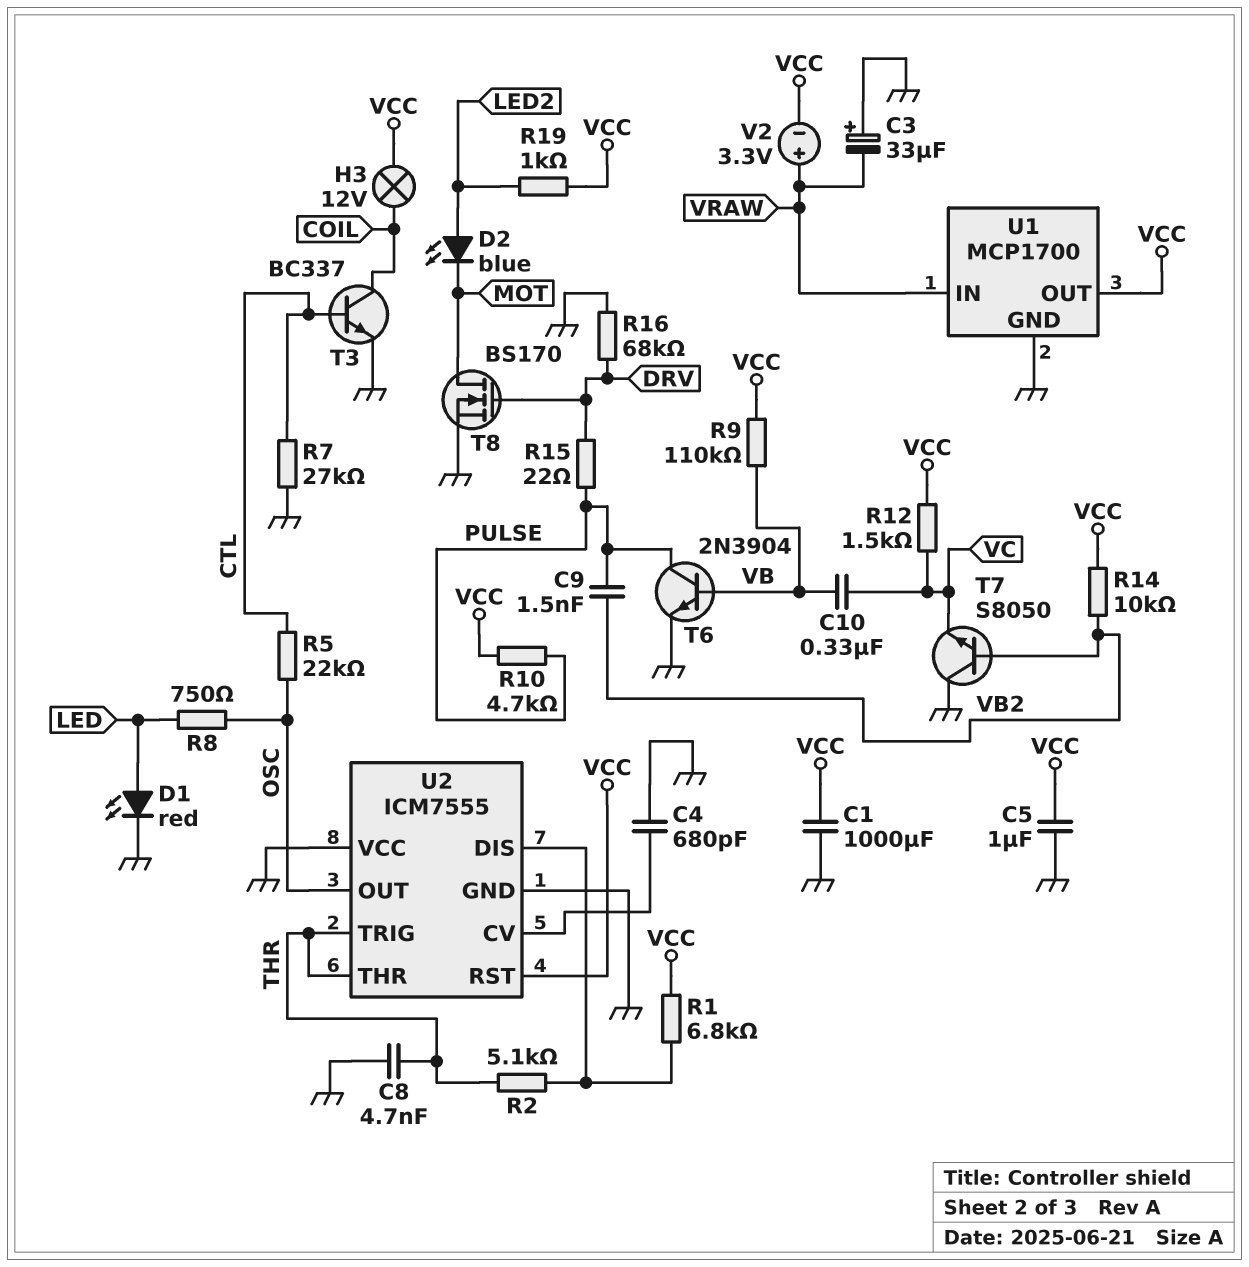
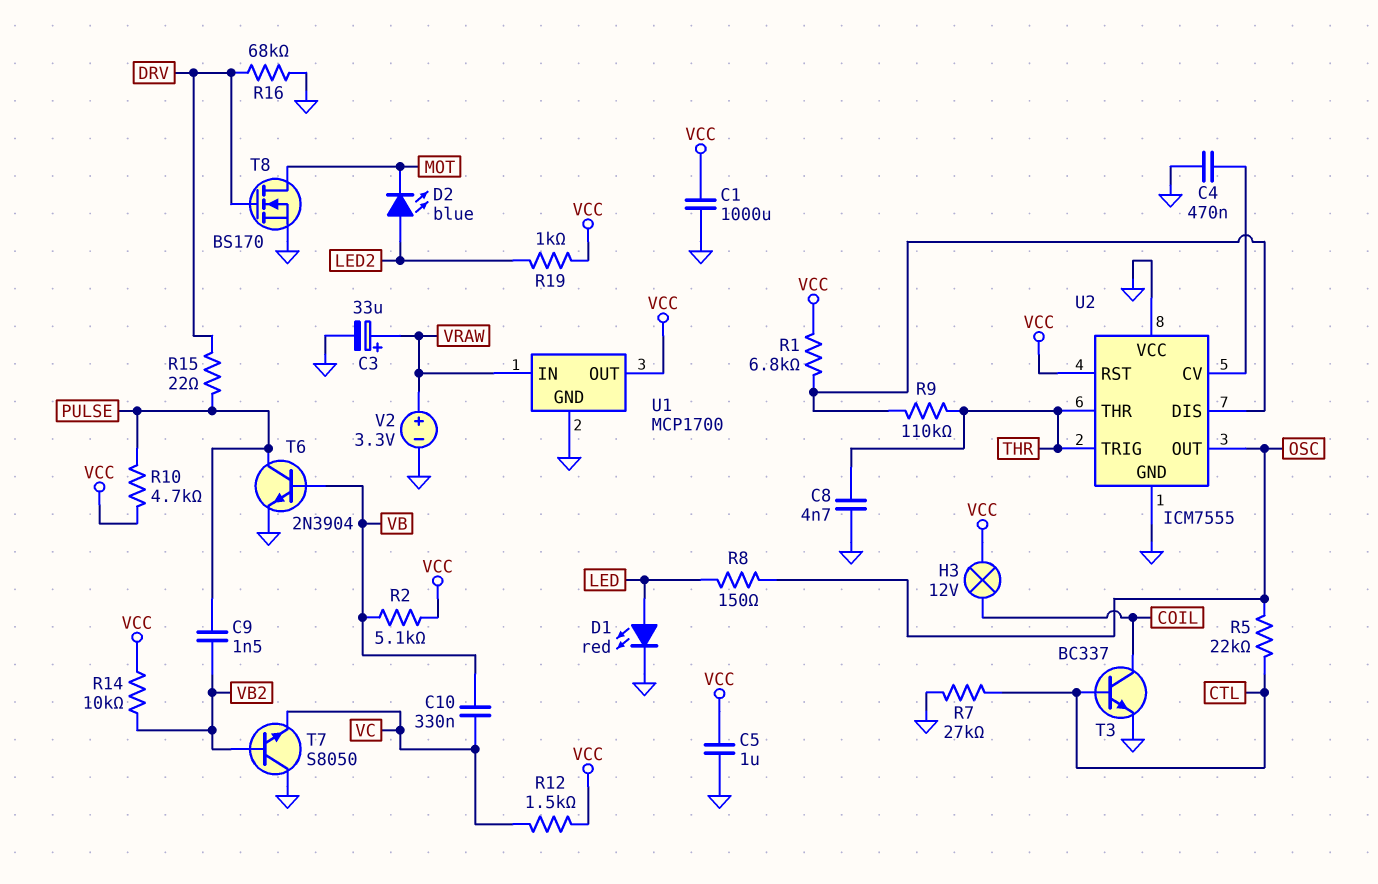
C3: 33uF (plus GND, minus VRAW) -> 33uF (plus VRAW, minus GND)
C4: 680pF (GND, U2/CV) -> 470nF (GND, U2/CV)
R2: 5.1k (THR, U2/DIS) -> 5.1k (VB, VCC)
R8: 750 (LED, OSC) -> 150 (LED, OSC)
R9: 110k (VB, VCC) -> 110k (THR, U2/DIS)
V2: 3.3V (plus VRAW, minus VCC) -> 3.3V (plus VRAW, minus GND)

